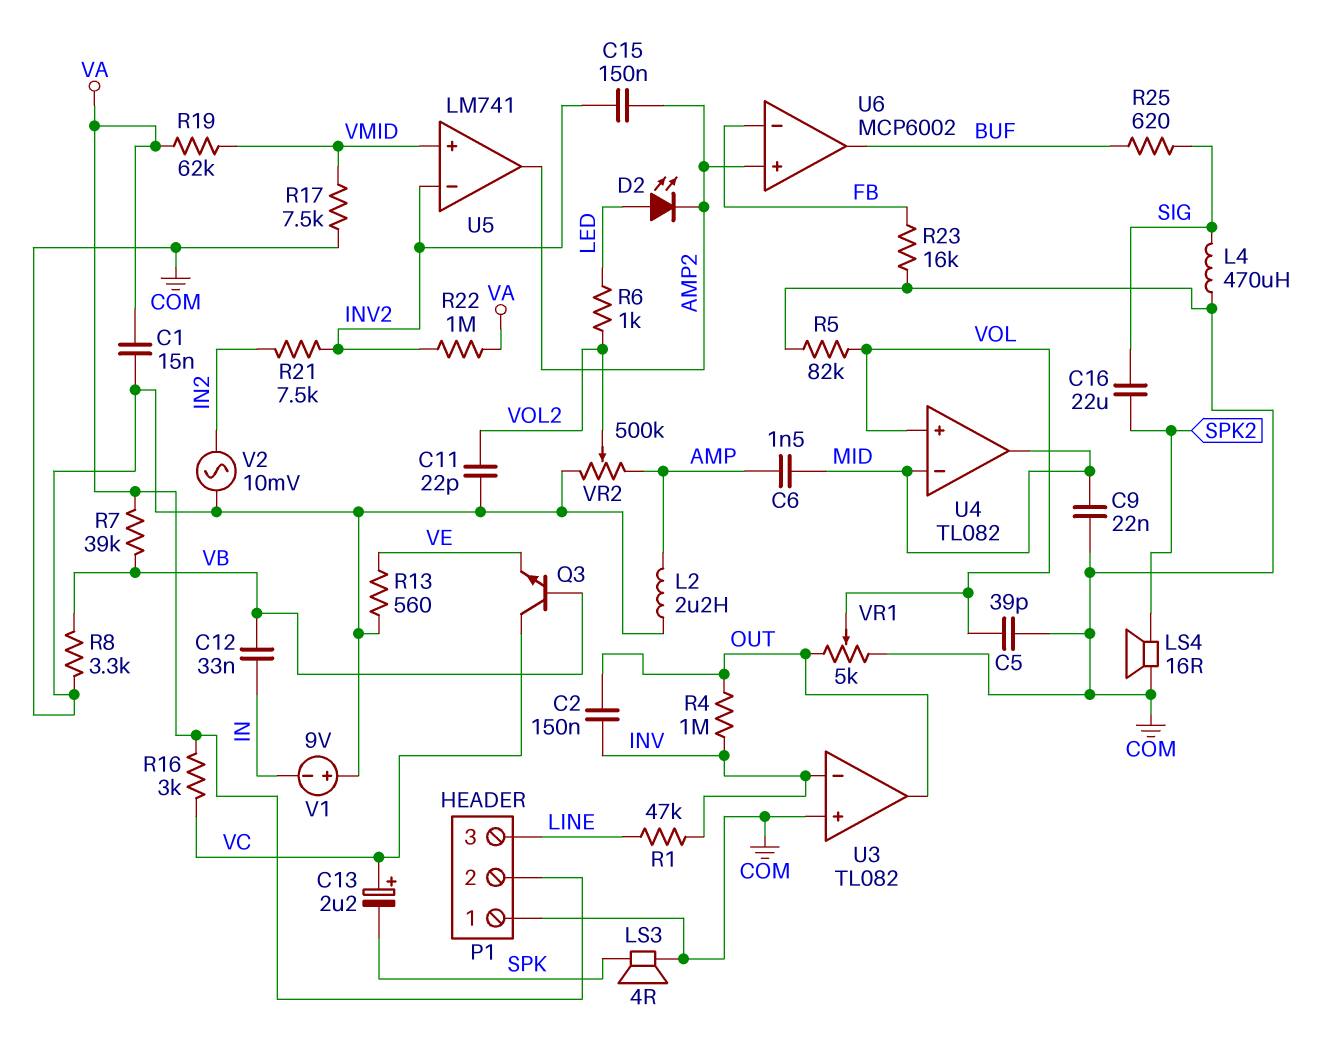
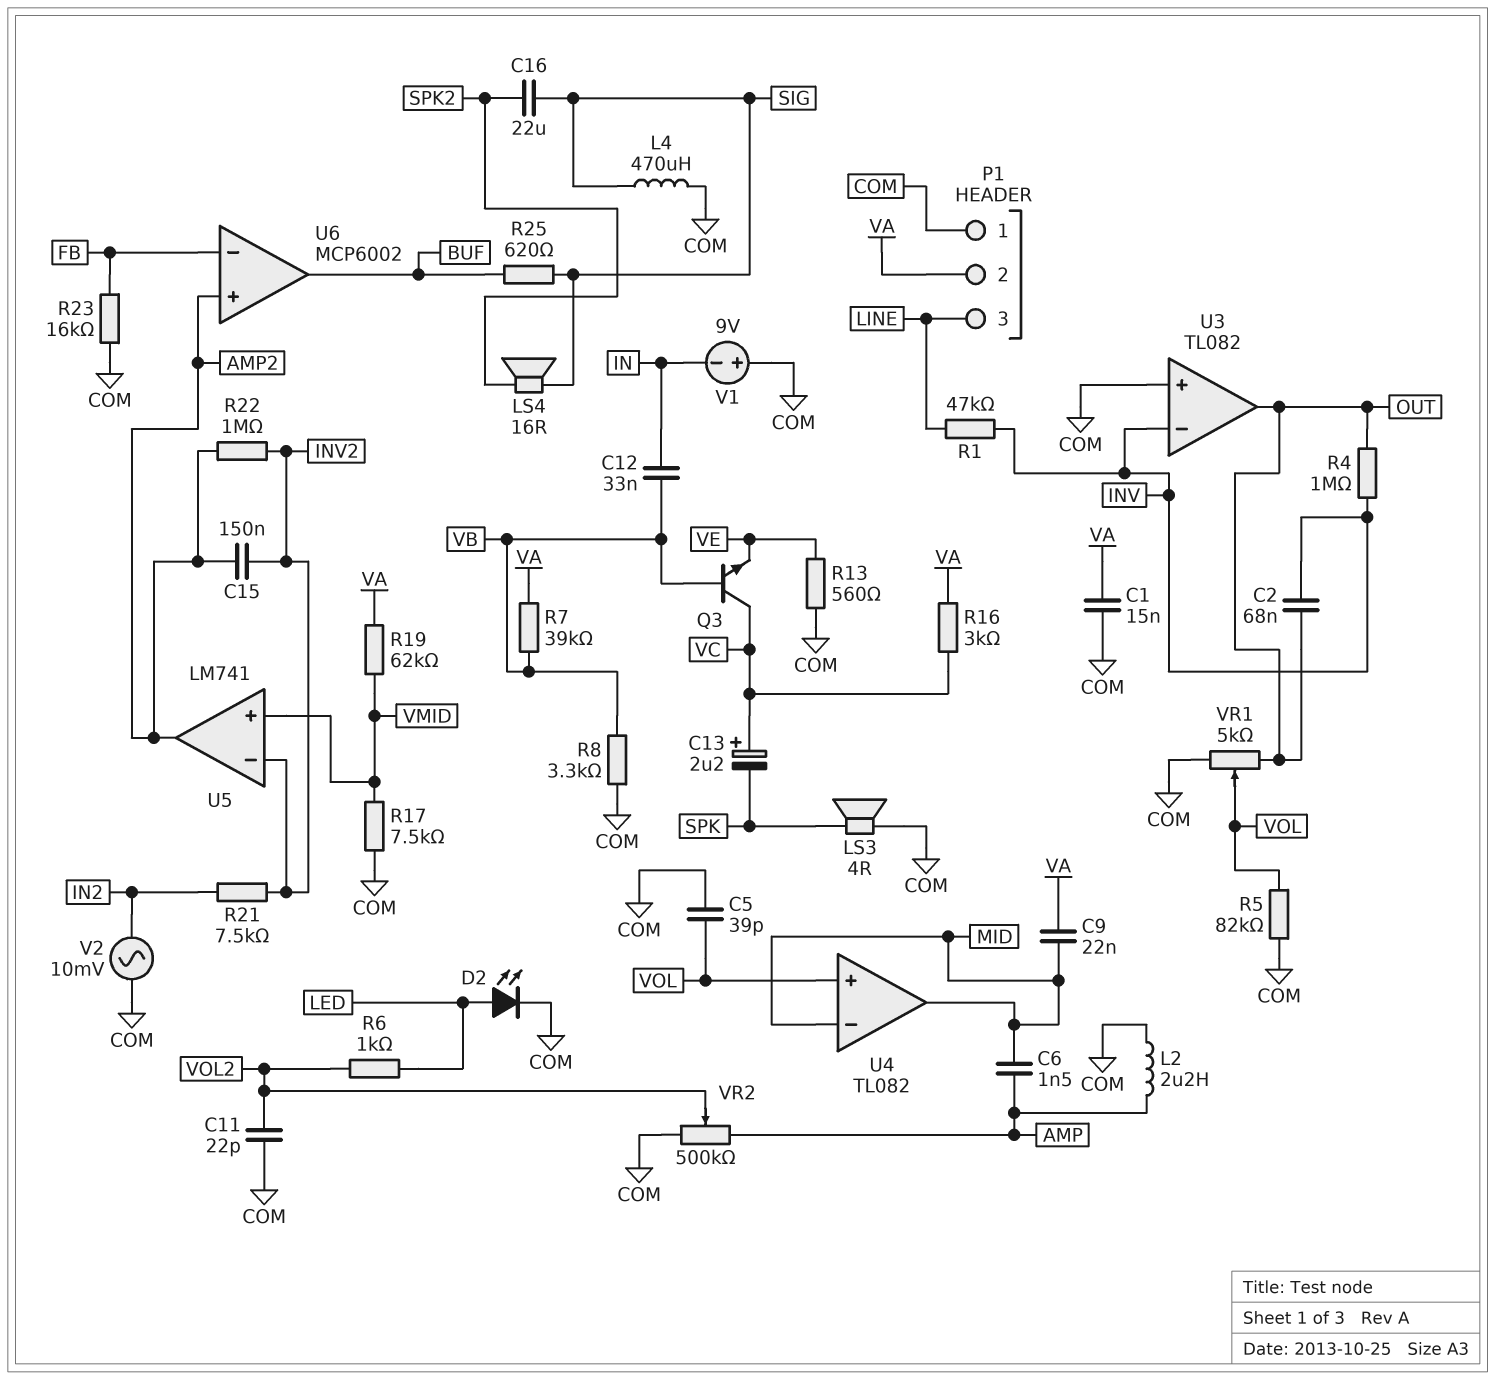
C2: 150nF (INV, OUT) -> 68nF (INV, OUT)
C9: 22nF (COM, MID) -> 22nF (MID, VA)
D2: LED (A LED, K AMP2) -> LED (A LED, K COM)
LS4: speaker 16R (COM, SPK2) -> speaker 16R (SIG, SPK2)
R22: 1M (INV2, VA) -> 1M (AMP2, INV2)

